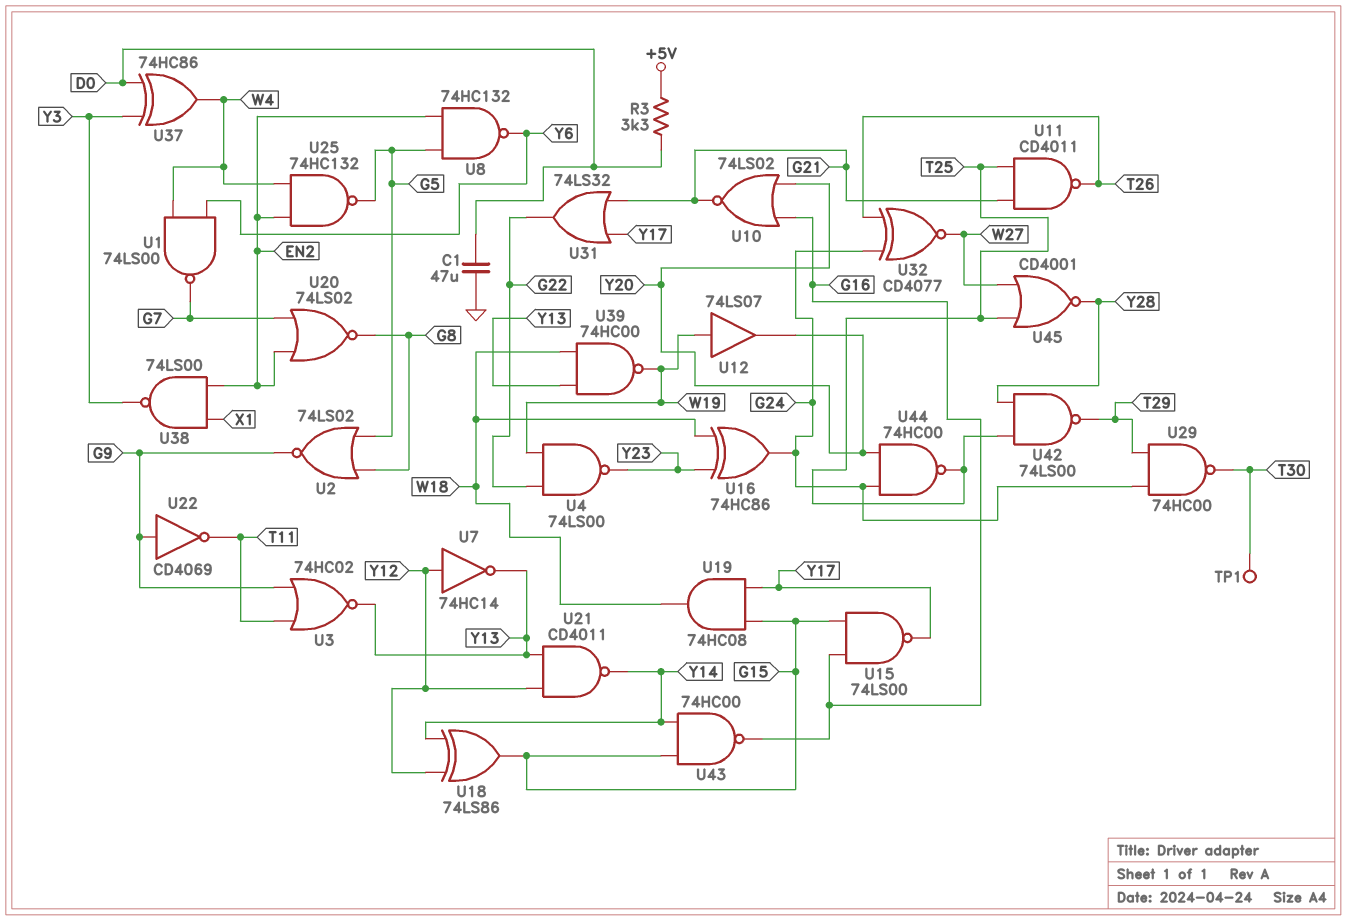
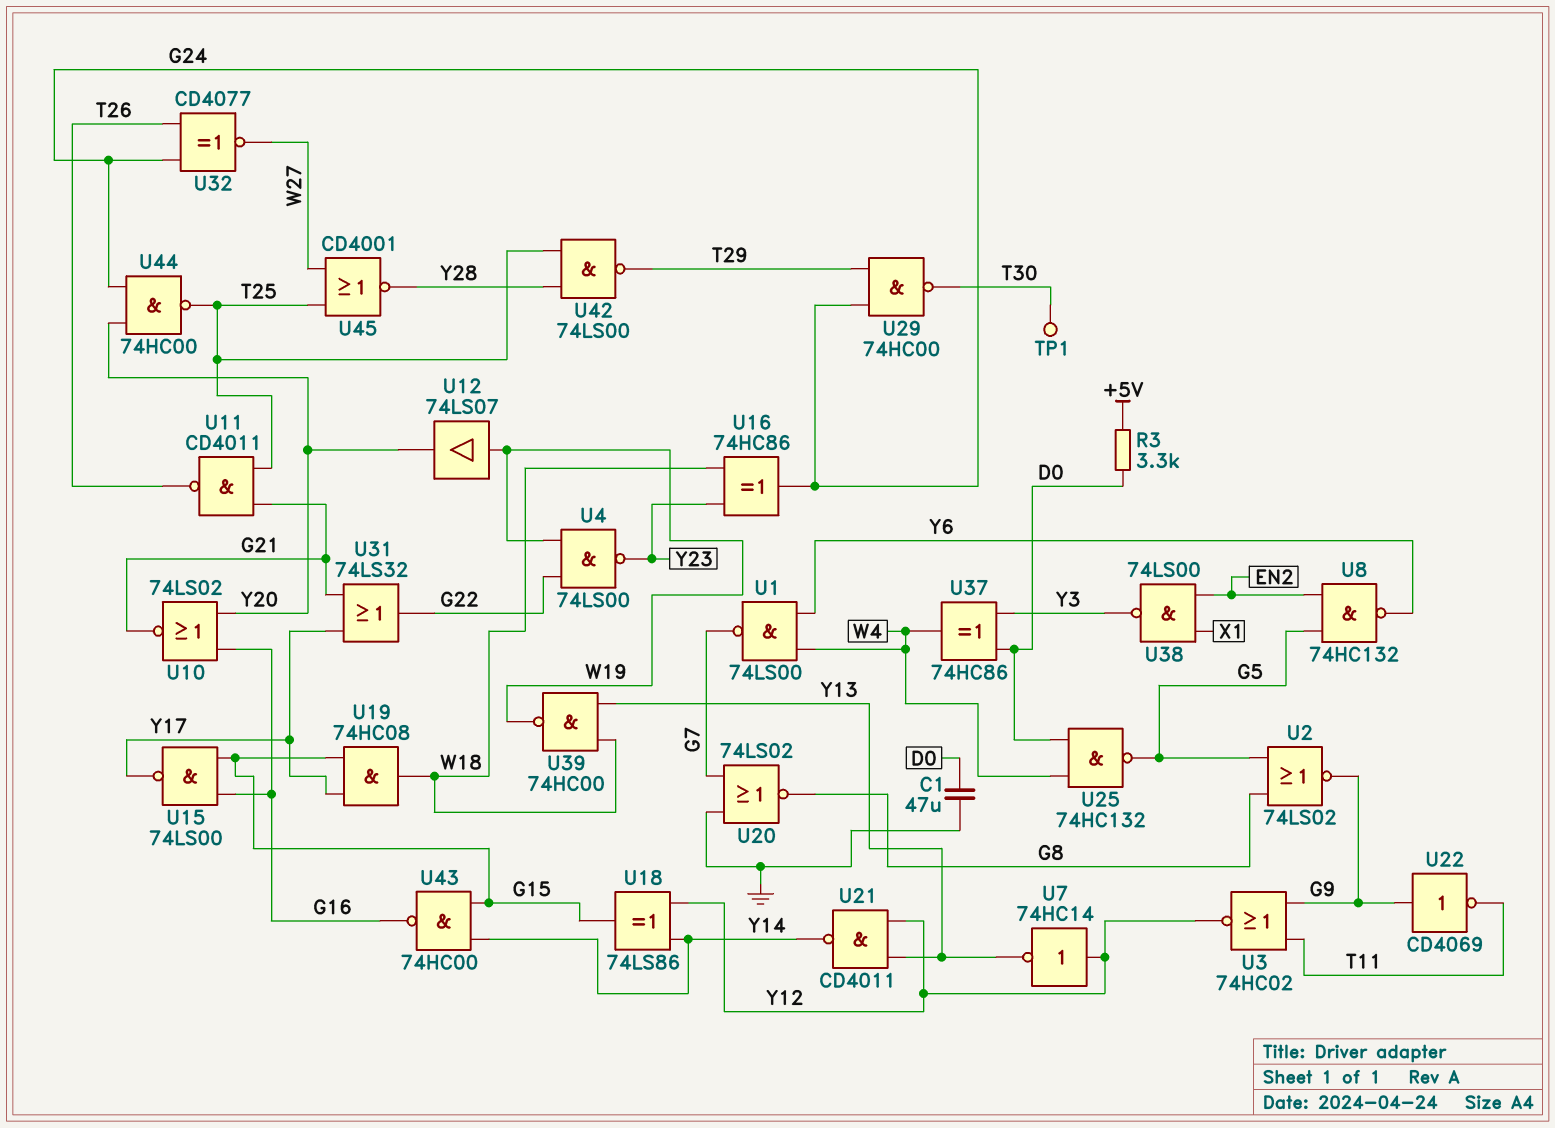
U3: NOR 74HC02 (in G9, in T11, out Y13) -> NOR 74HC02 (in G9, in T11, out Y12)
U20: NOR 74LS02 (in EN2, in G7, out G8) -> NOR 74LS02 (in G7, in GND, out G8)
U25: NAND 74HC132 (in EN2, in W4, out G5) -> NAND 74HC132 (in D0, in W4, out G5)

